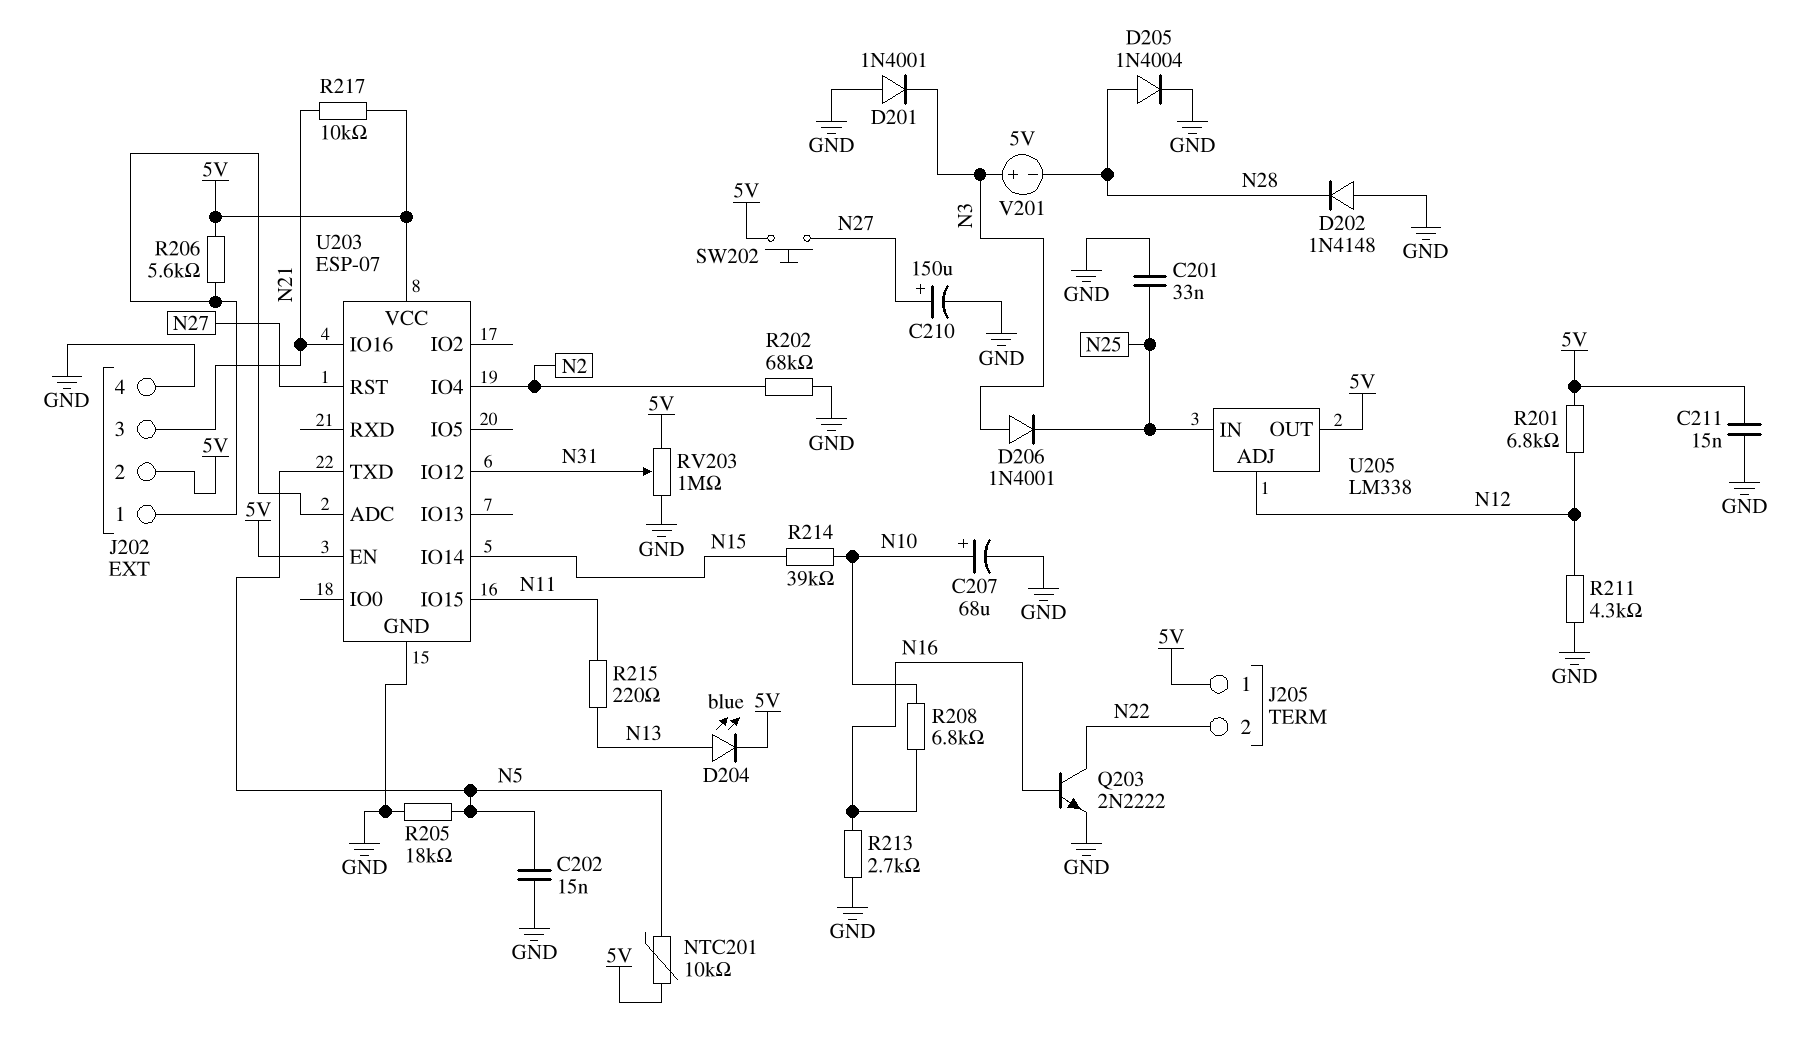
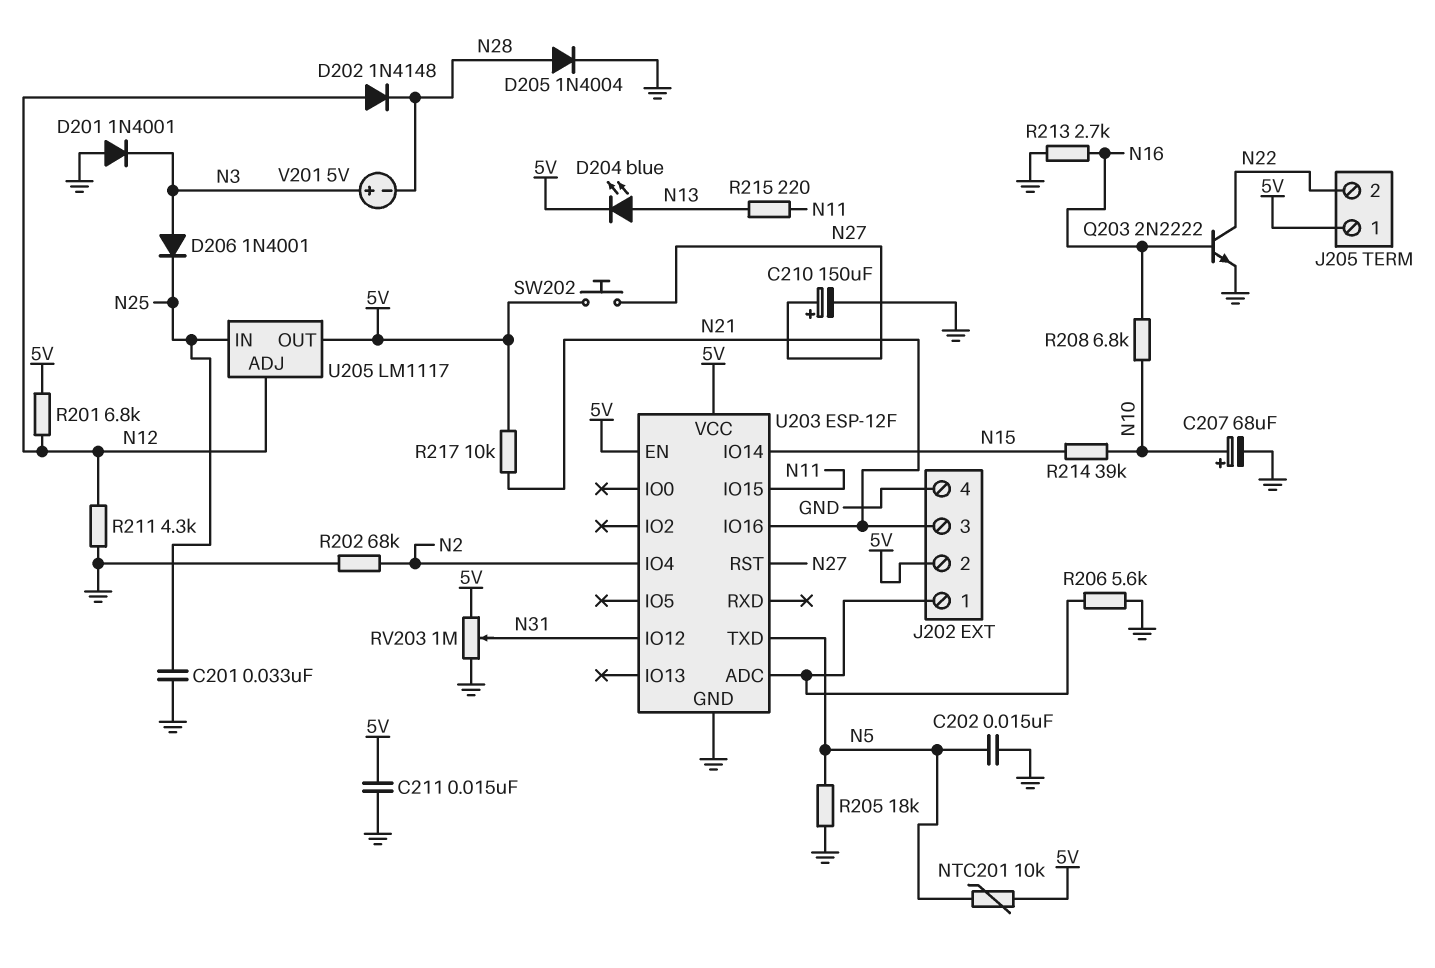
D202: diode 1N4148 (A GND, K N28) -> diode 1N4148 (A N12, K N28)
R206: 5.6k (5V, J202/1) -> 5.6k (GND, J202/1)
U203: ESP-07 -> ESP-12F
U205: LM338 -> LM1117

